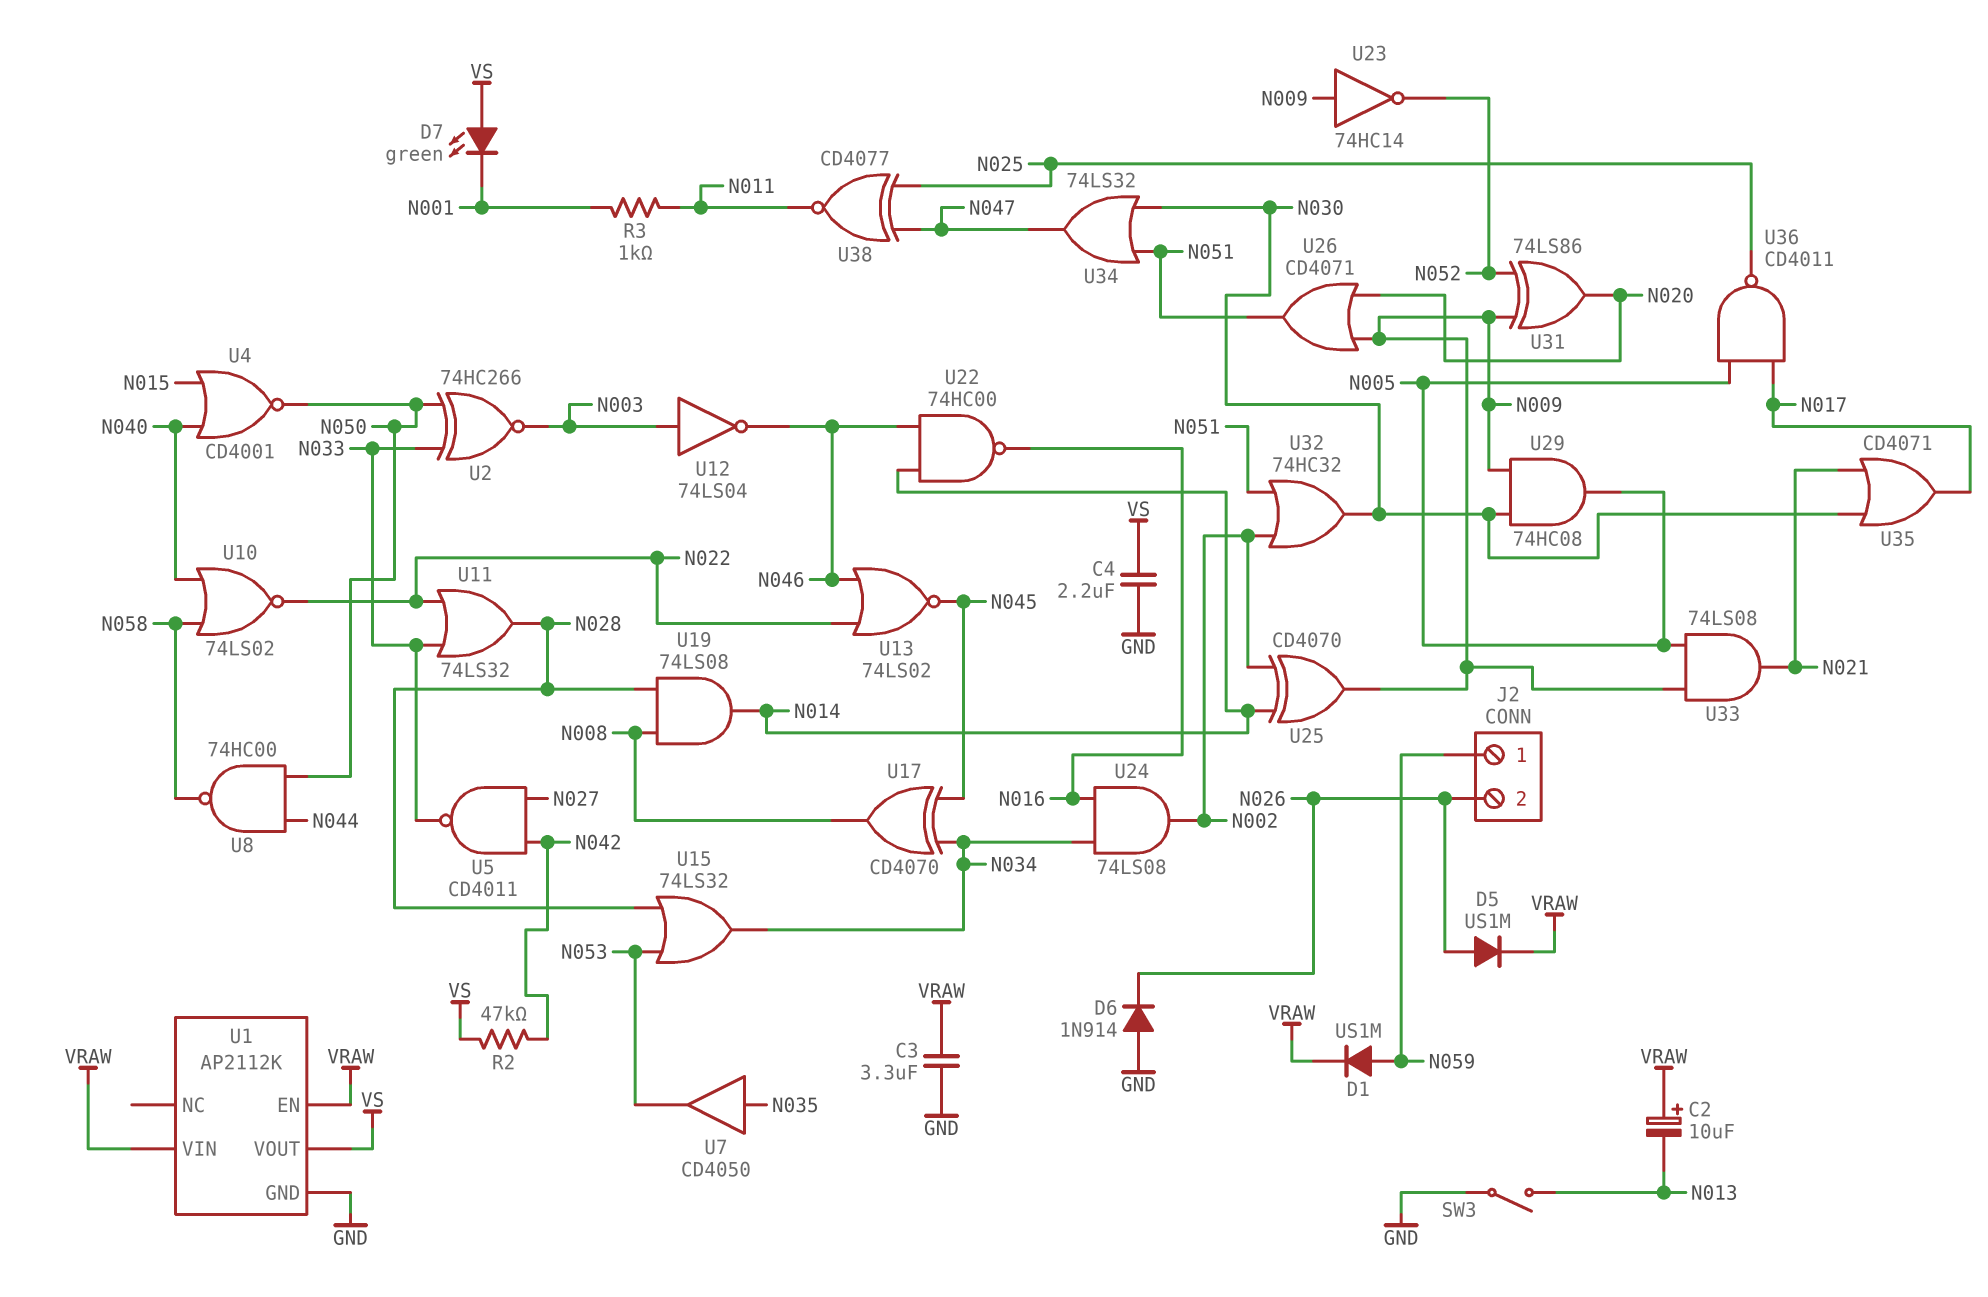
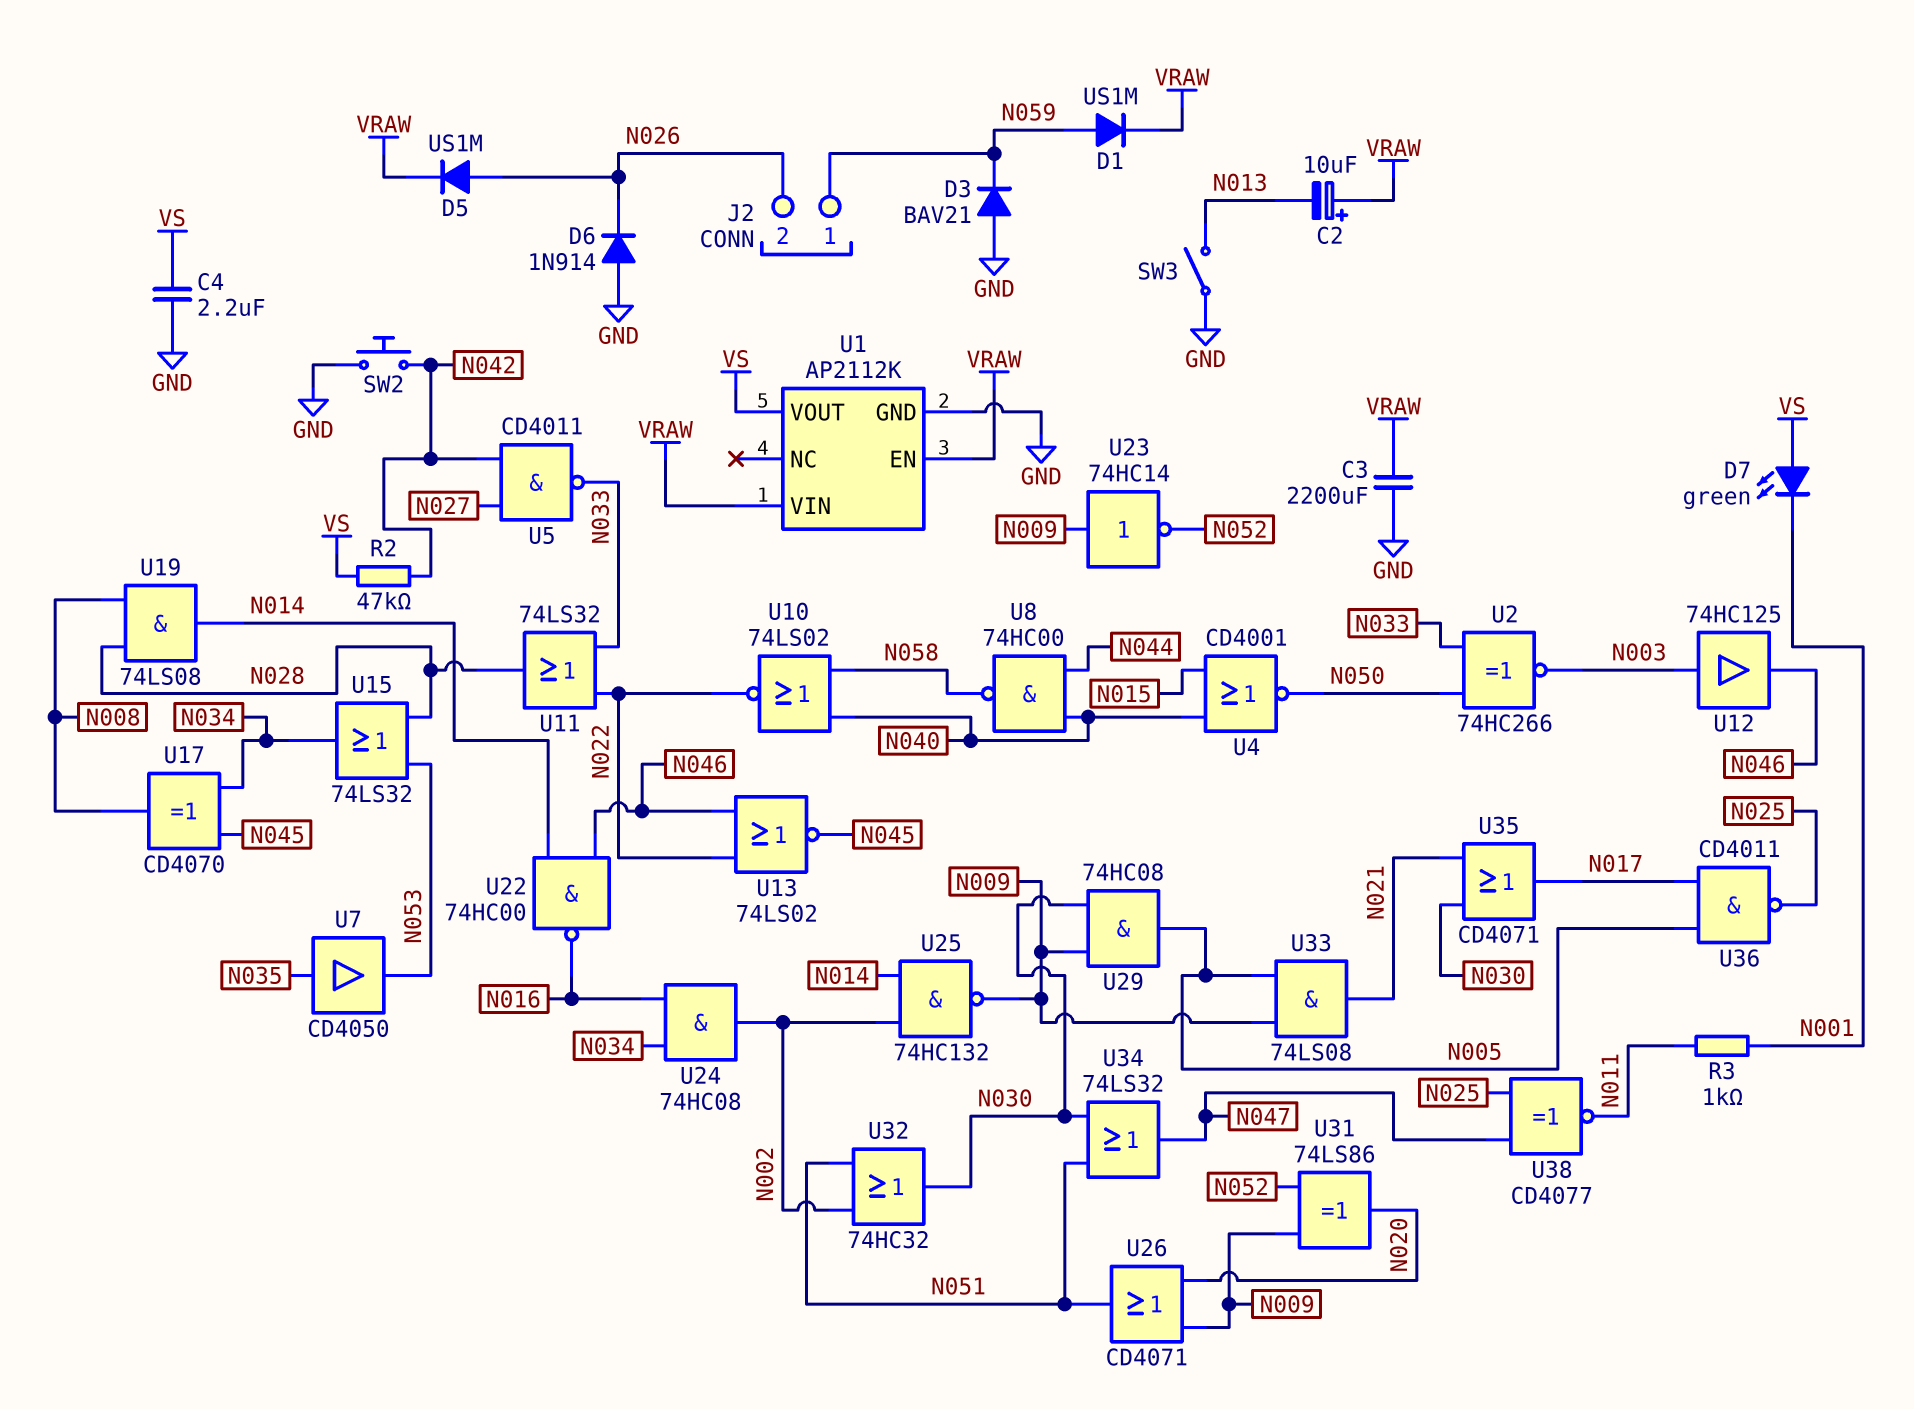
C3: 3.3uF (GND, VRAW) -> 2200uF (GND, VRAW)
D3: none -> diode BAV21 (A GND, K N059)
SW2: none -> button (GND, N042)
U8: NAND 74HC00 (in N044, in N050, out N058) -> NAND 74HC00 (in N040, in N044, out N058)
U12: NOT 74LS04 (in N003, out N046) -> buffer 74HC125 (in N003, out N046)
U24: AND 74LS08 (in N016, in N034, out N002) -> AND 74HC08 (in N016, in N034, out N002)
U25: XOR CD4070 (in N002, in N014, out N009) -> NAND 74HC132 (in N002, in N014, out N009)

